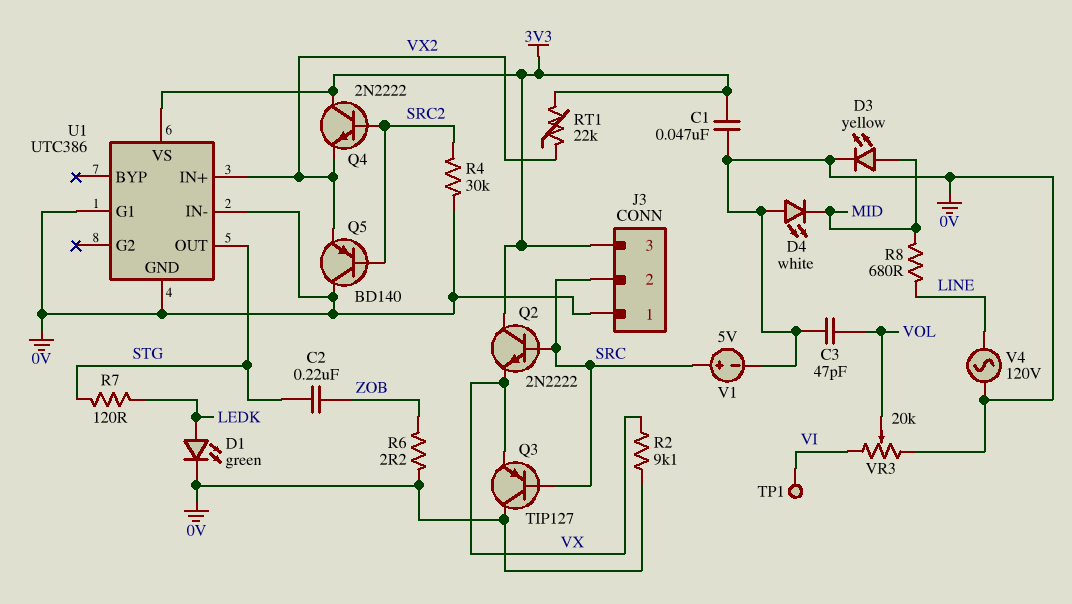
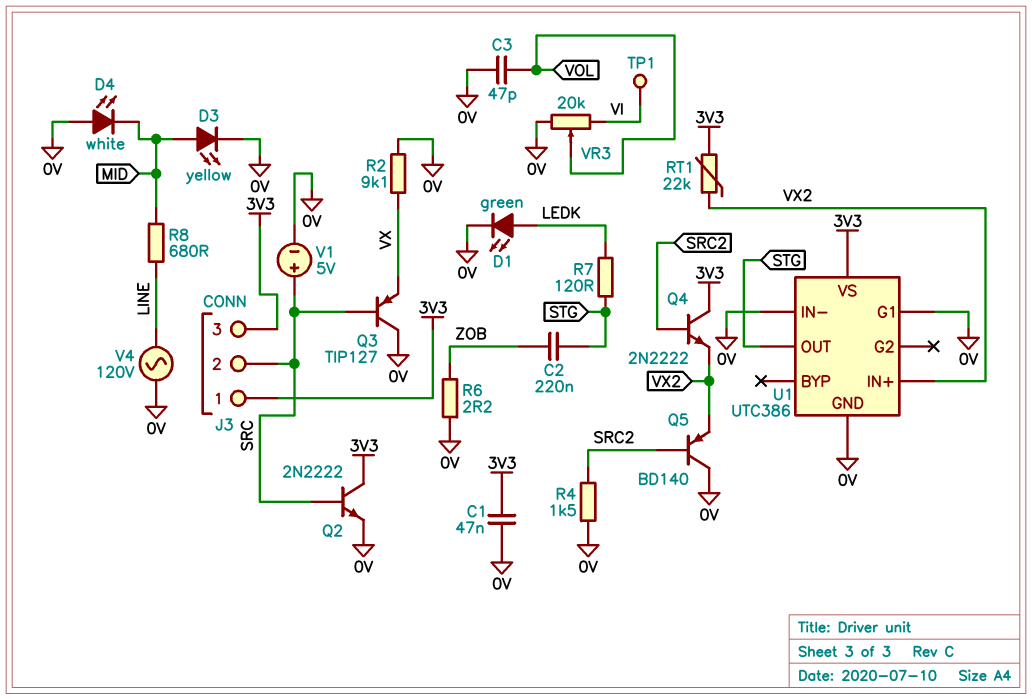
J3 pin 1: 0V -> 3V3
Q2: NPN 2N2222 (B SRC, C 3V3, E VX) -> NPN 2N2222 (B SRC, C 3V3, E 0V)
R4: 30k (0V, SRC2) -> 1.5k (0V, SRC2)

